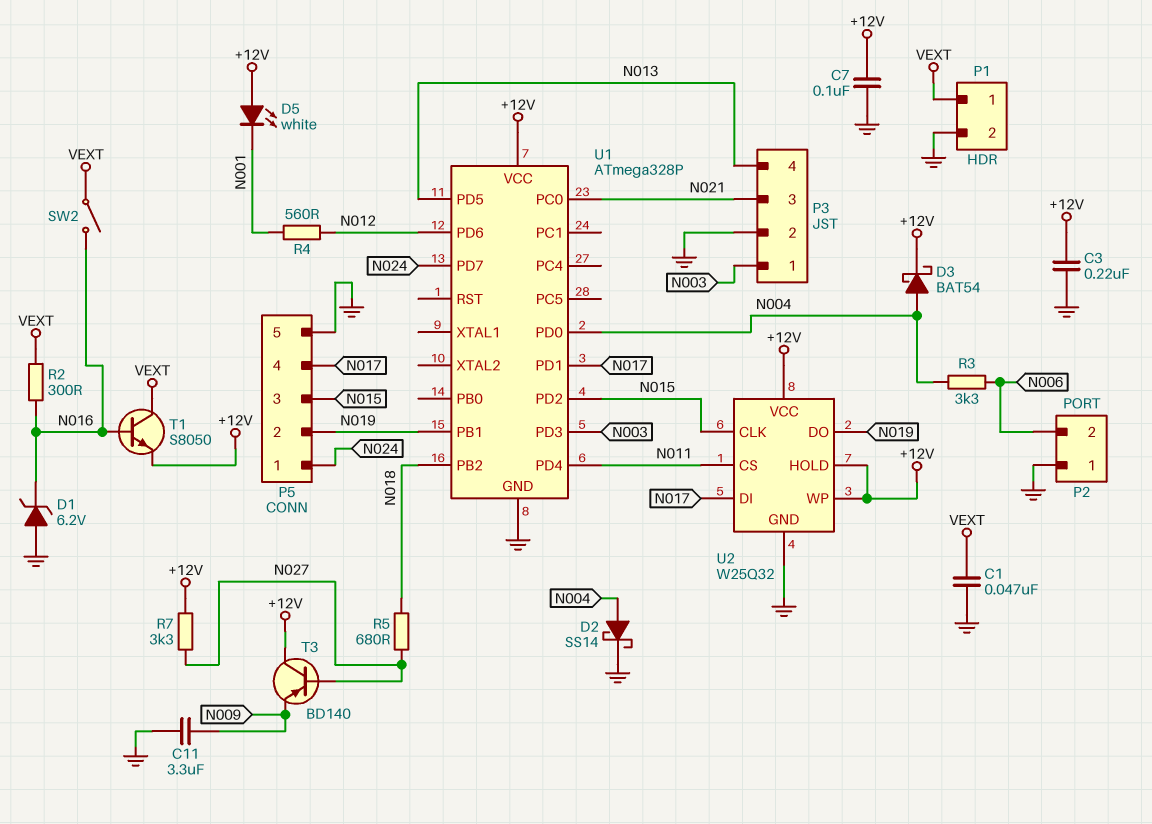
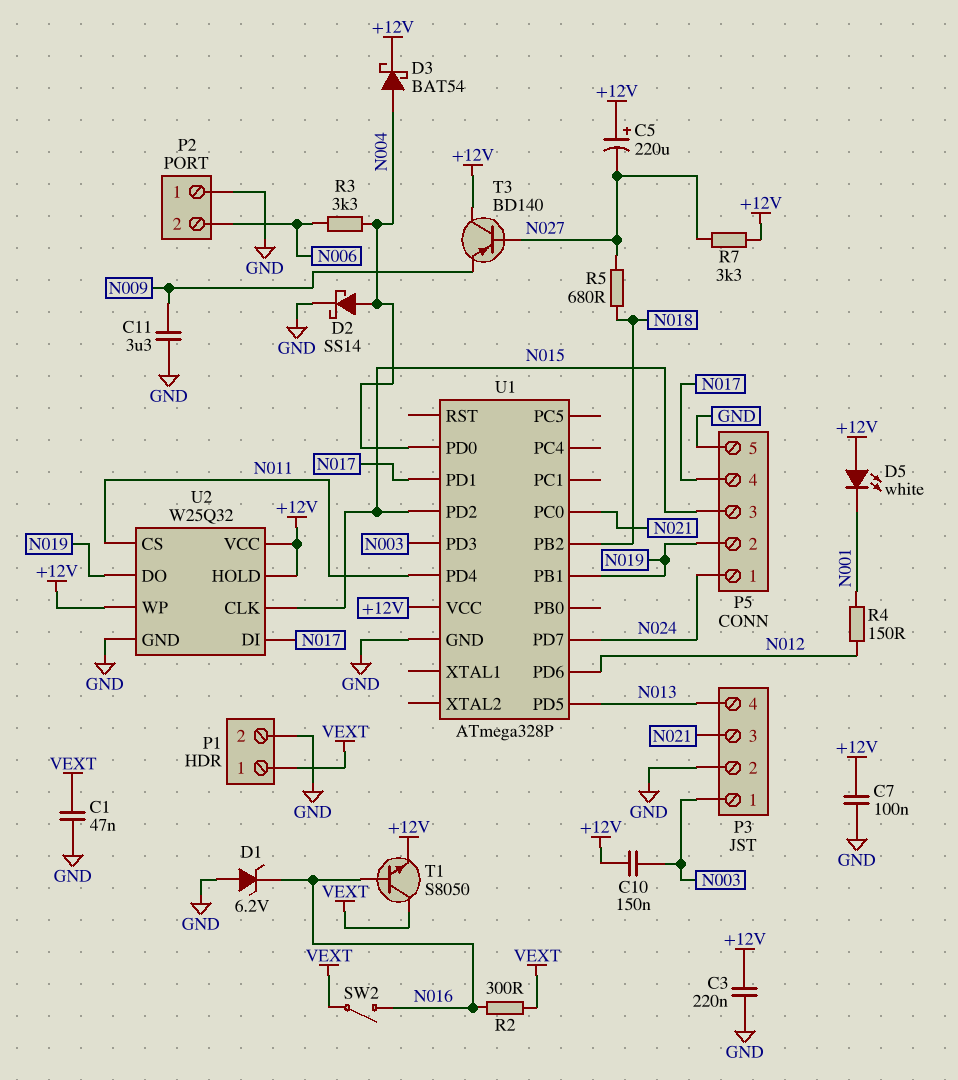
C5: none -> 220uF (plus +12V, minus N027)
C10: none -> 150nF (+12V, N003)
R4: 560 (N001, N012) -> 150 (N001, N012)

